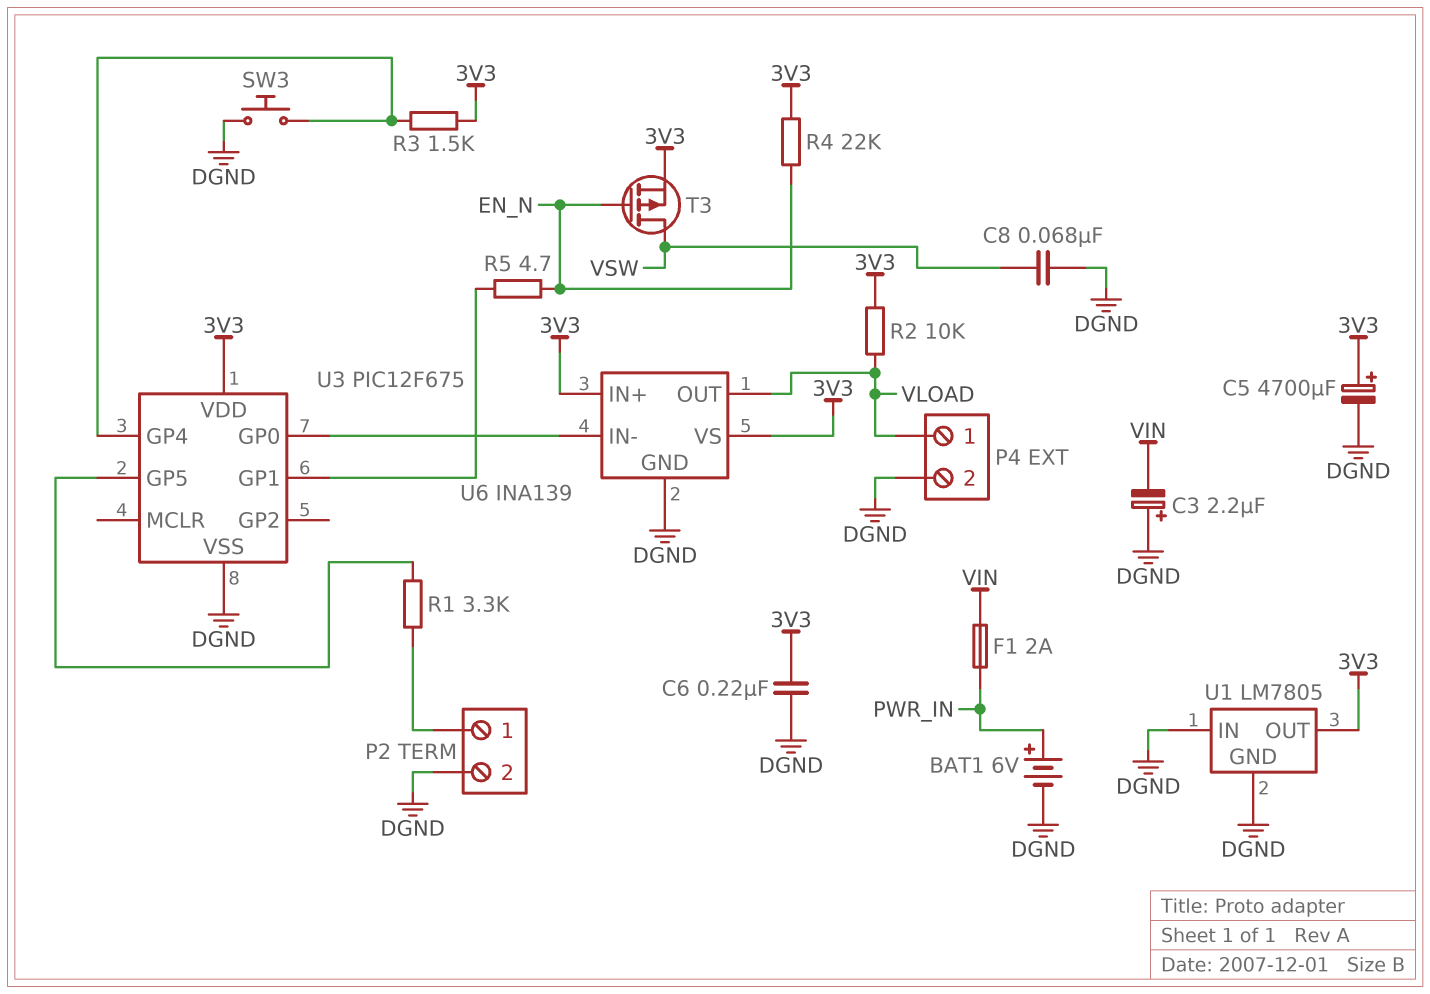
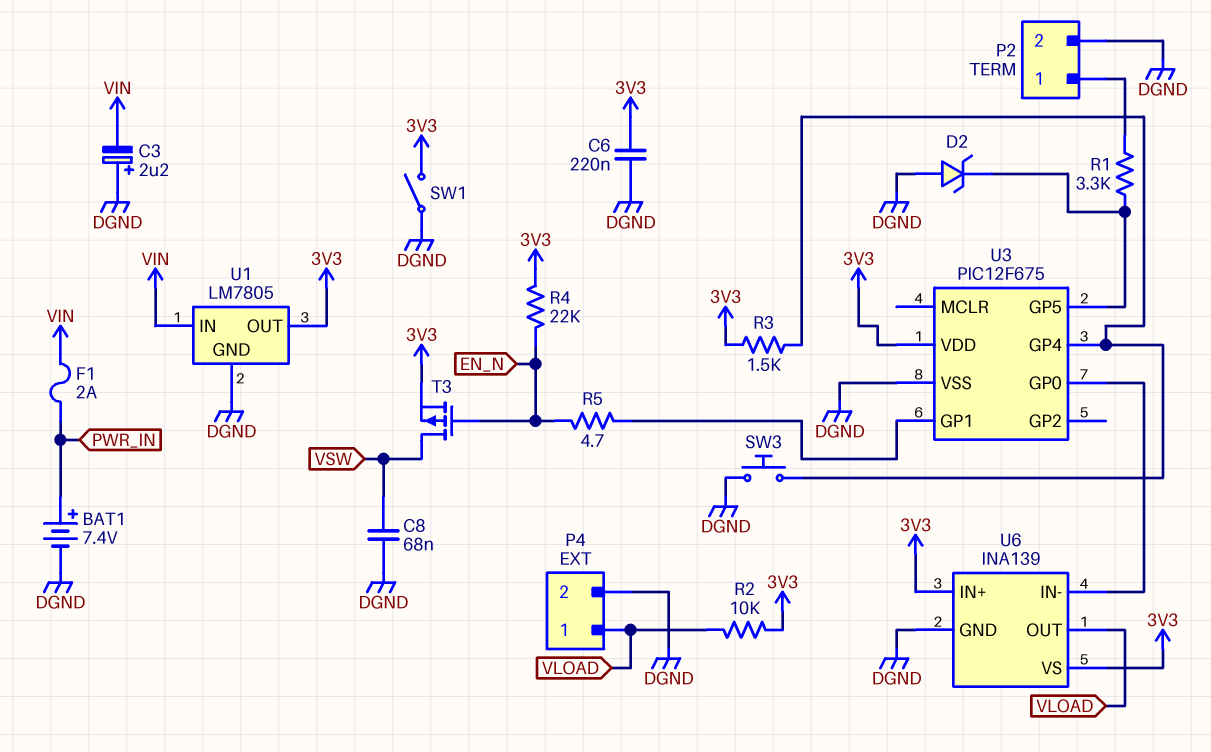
BAT1: 6V (plus PWR_IN, minus DGND) -> 7.4V (plus PWR_IN, minus DGND)
C5: 4700uF (plus 3V3, minus DGND) -> none
D2: none -> zener (A DGND, K U3/GP5)
SW1: none -> switch (3V3, DGND)
U1 pin IN: DGND -> VIN

